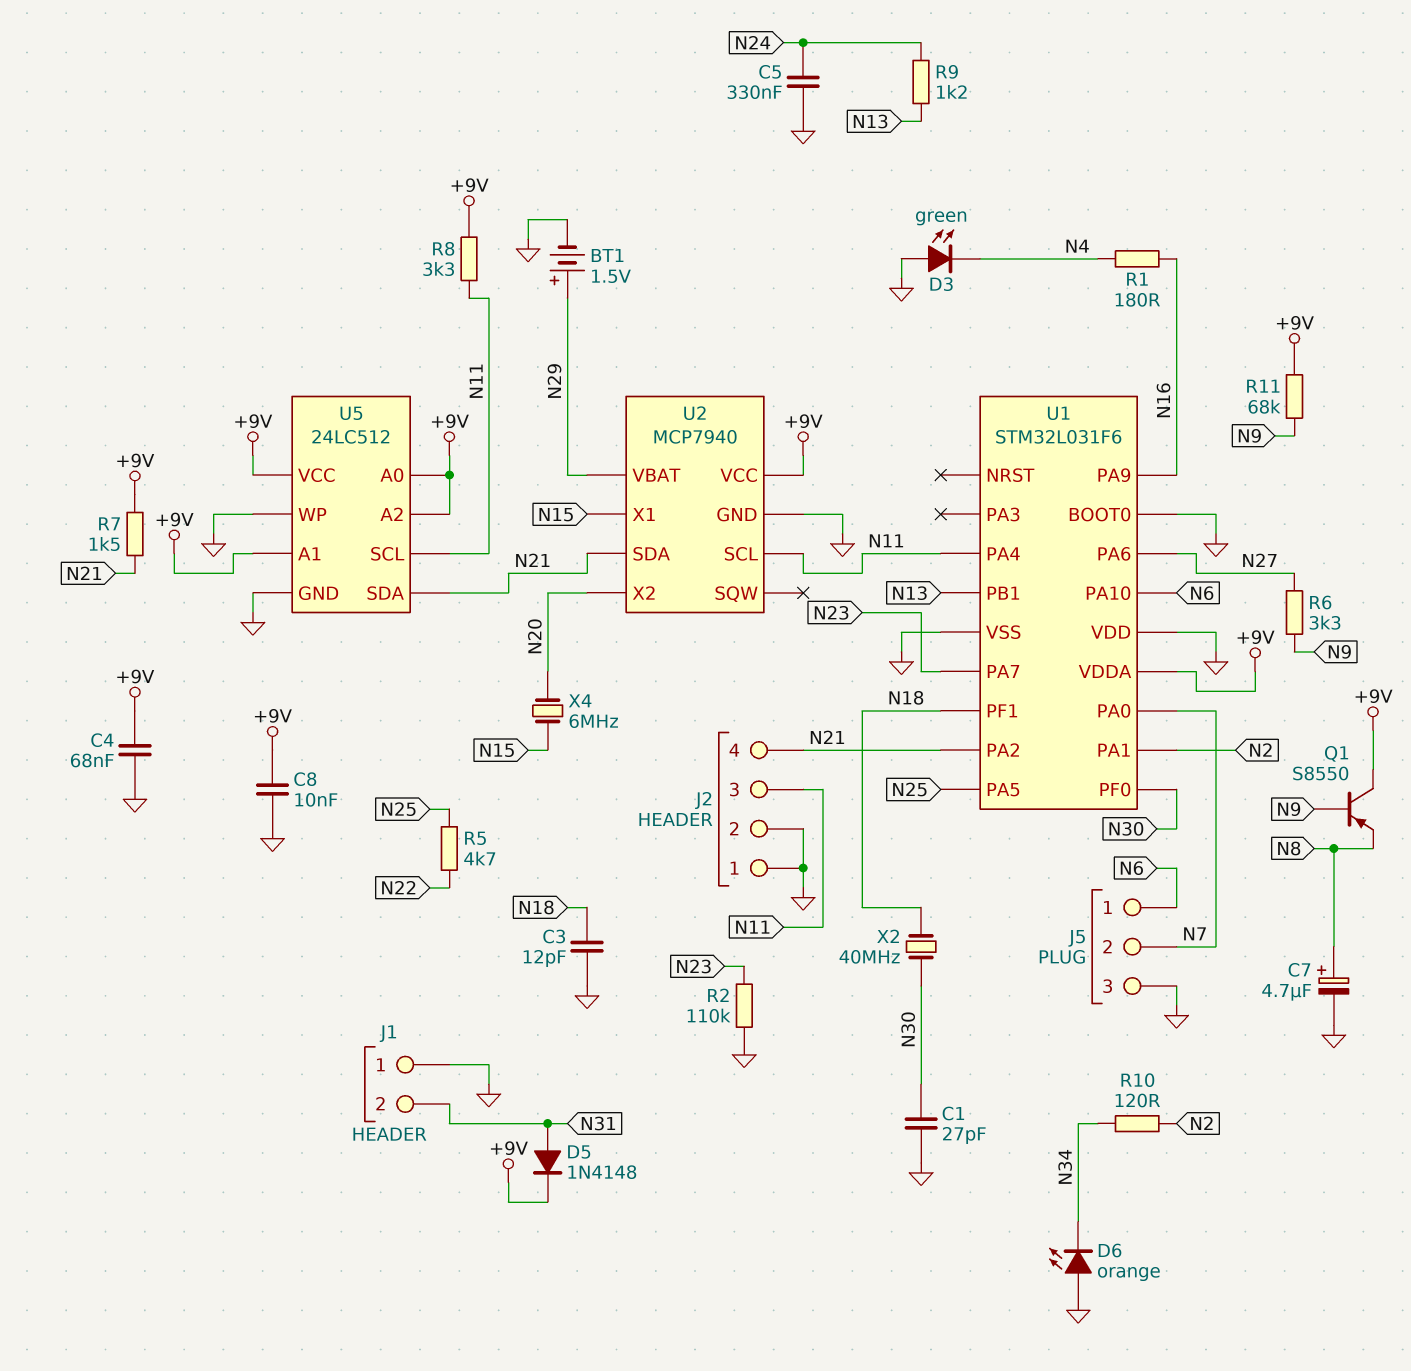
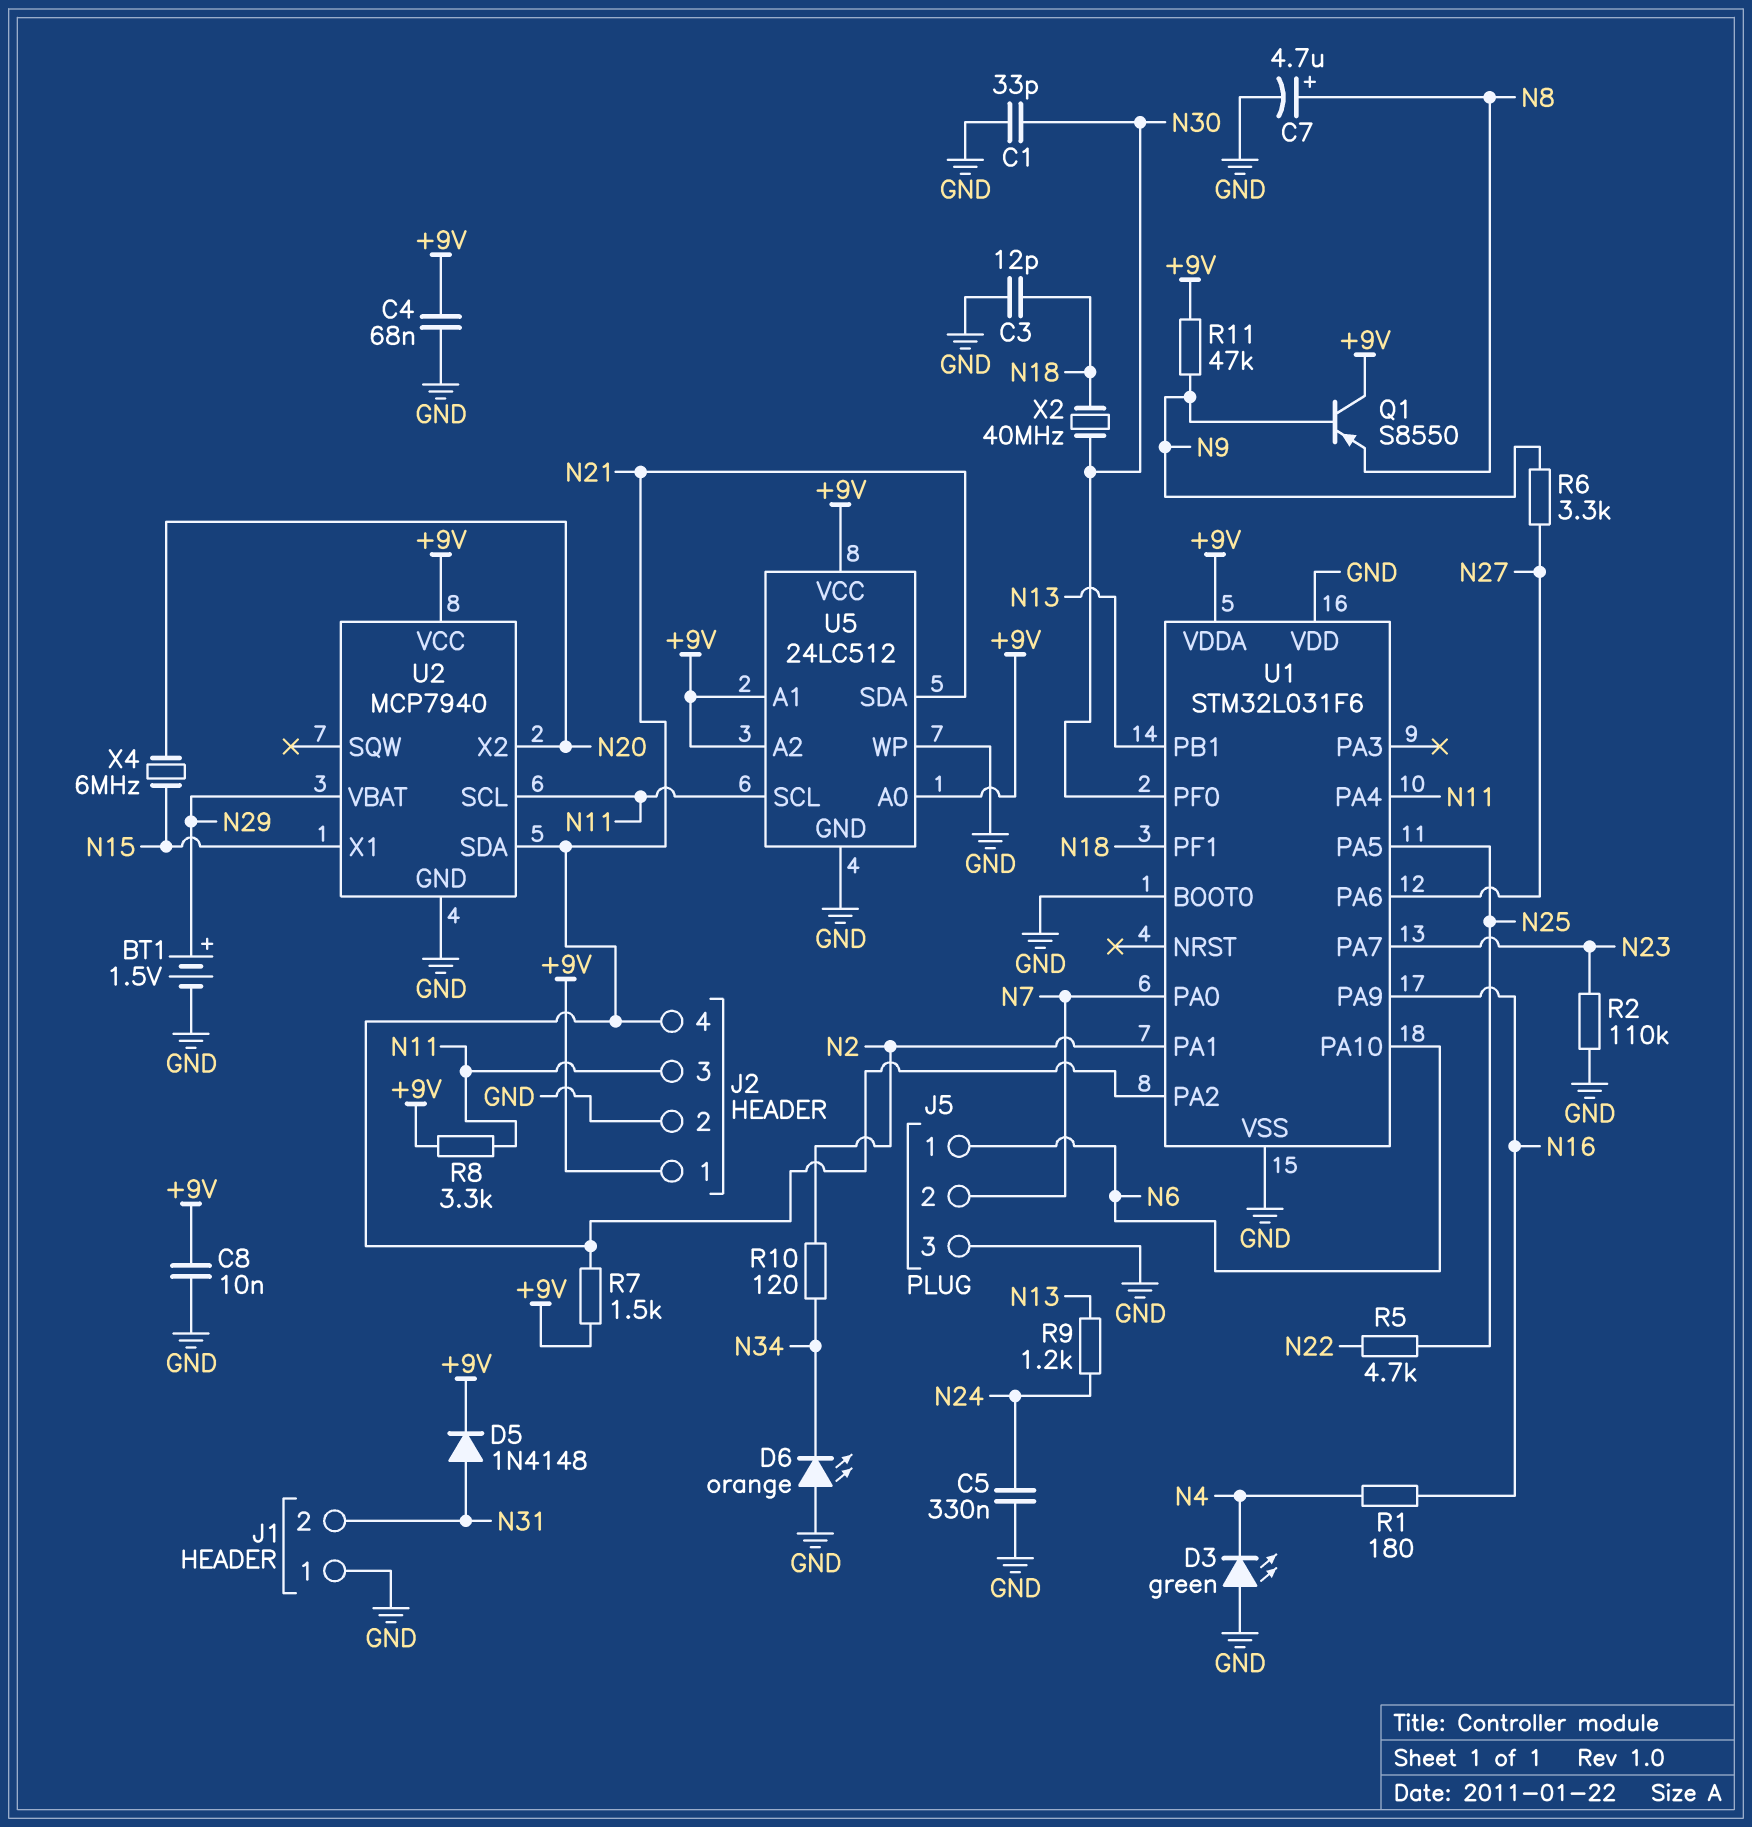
C1: 27pF (GND, N30) -> 33pF (GND, N30)
J2 pin 1: GND -> +9V
R11: 68k (+9V, N9) -> 47k (+9V, N9)

